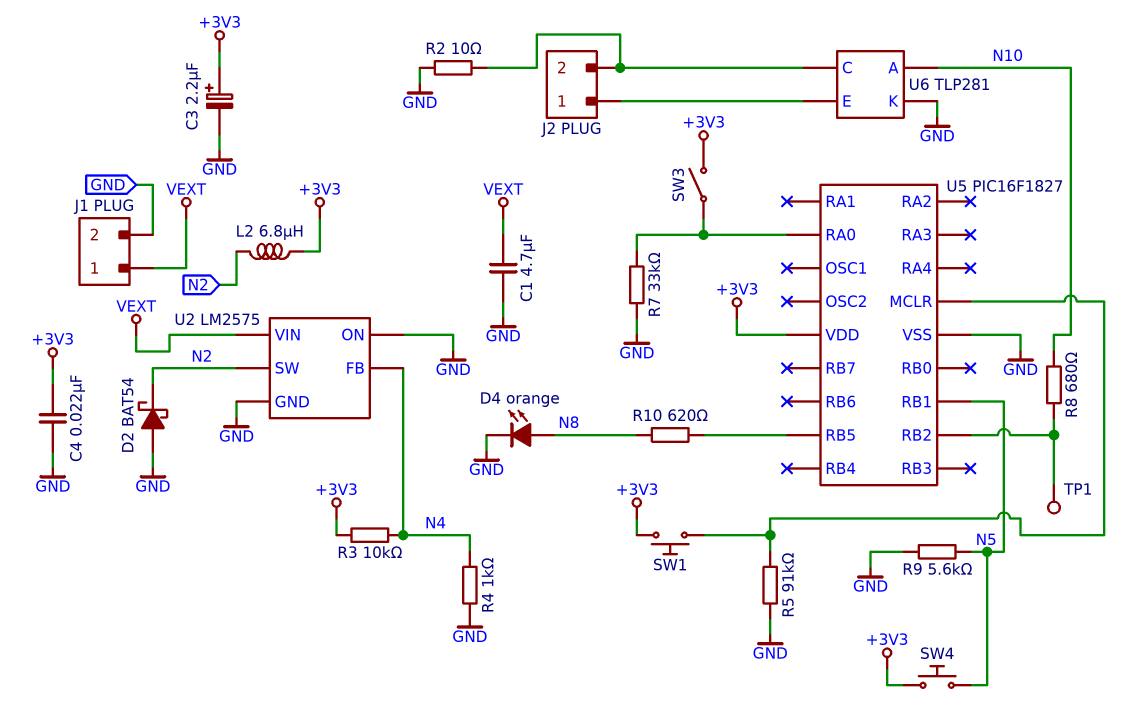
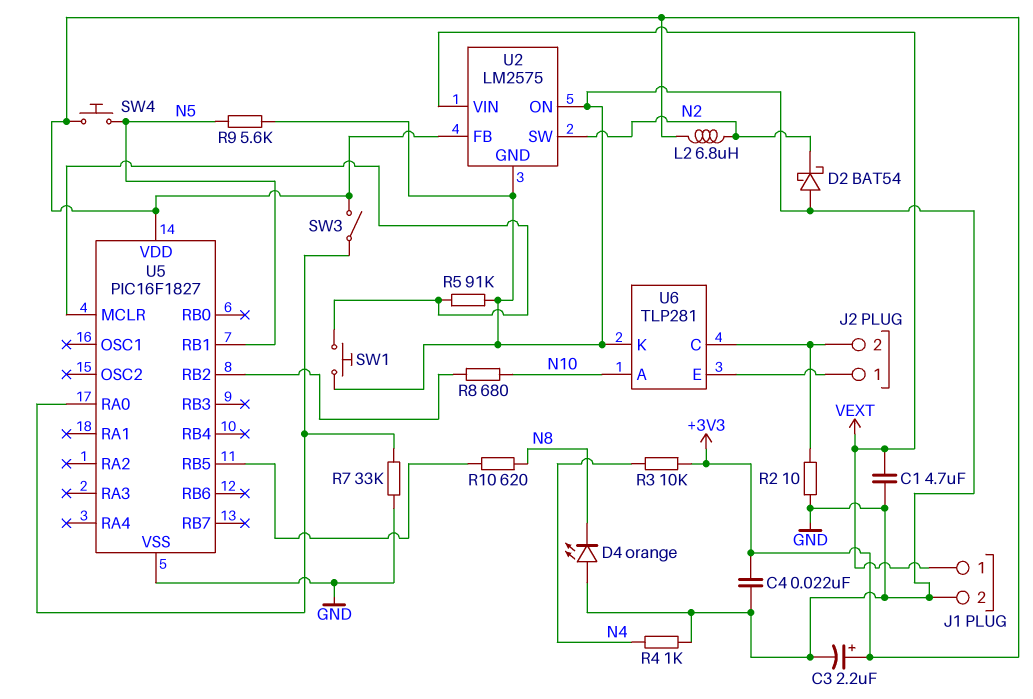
D4: LED orange (A N8, K GND) -> LED orange (A GND, K N8)
SW1: button (+3V3, U5/MCLR) -> button (GND, U5/MCLR)
TP1: test point (U5/RB2) -> none
U2 pin FB: N4 -> +3V3

